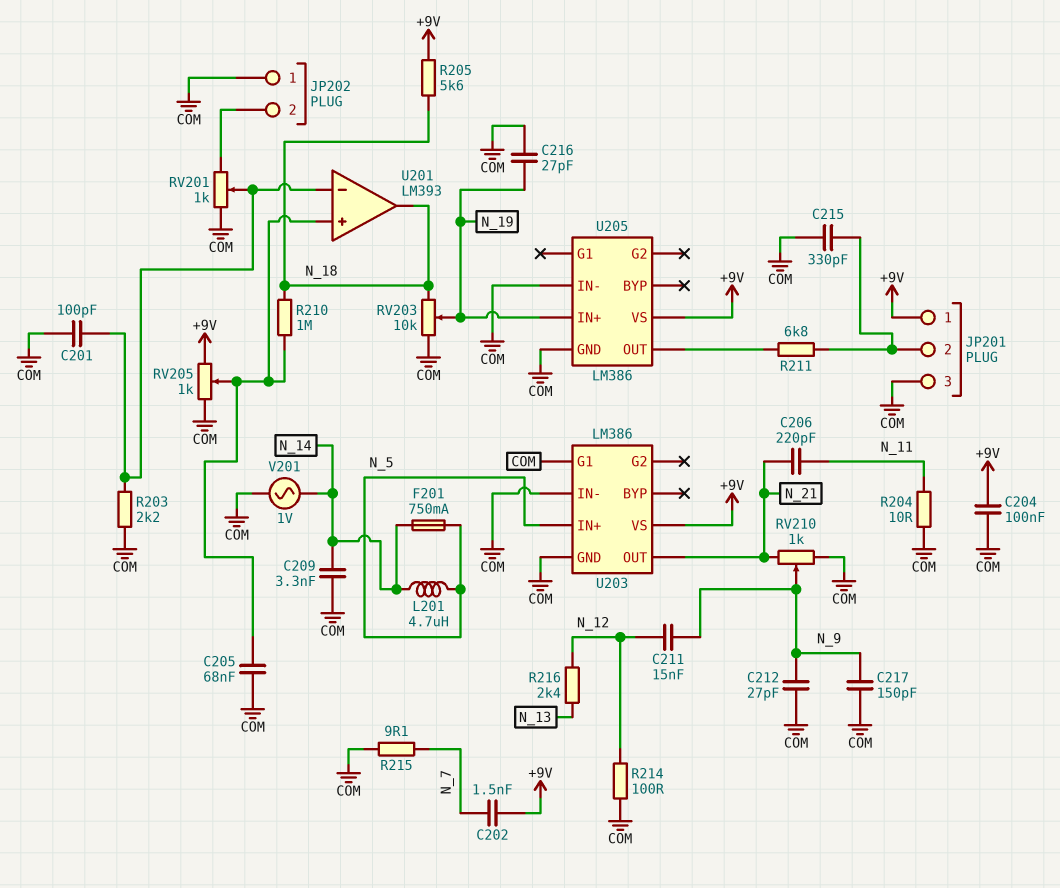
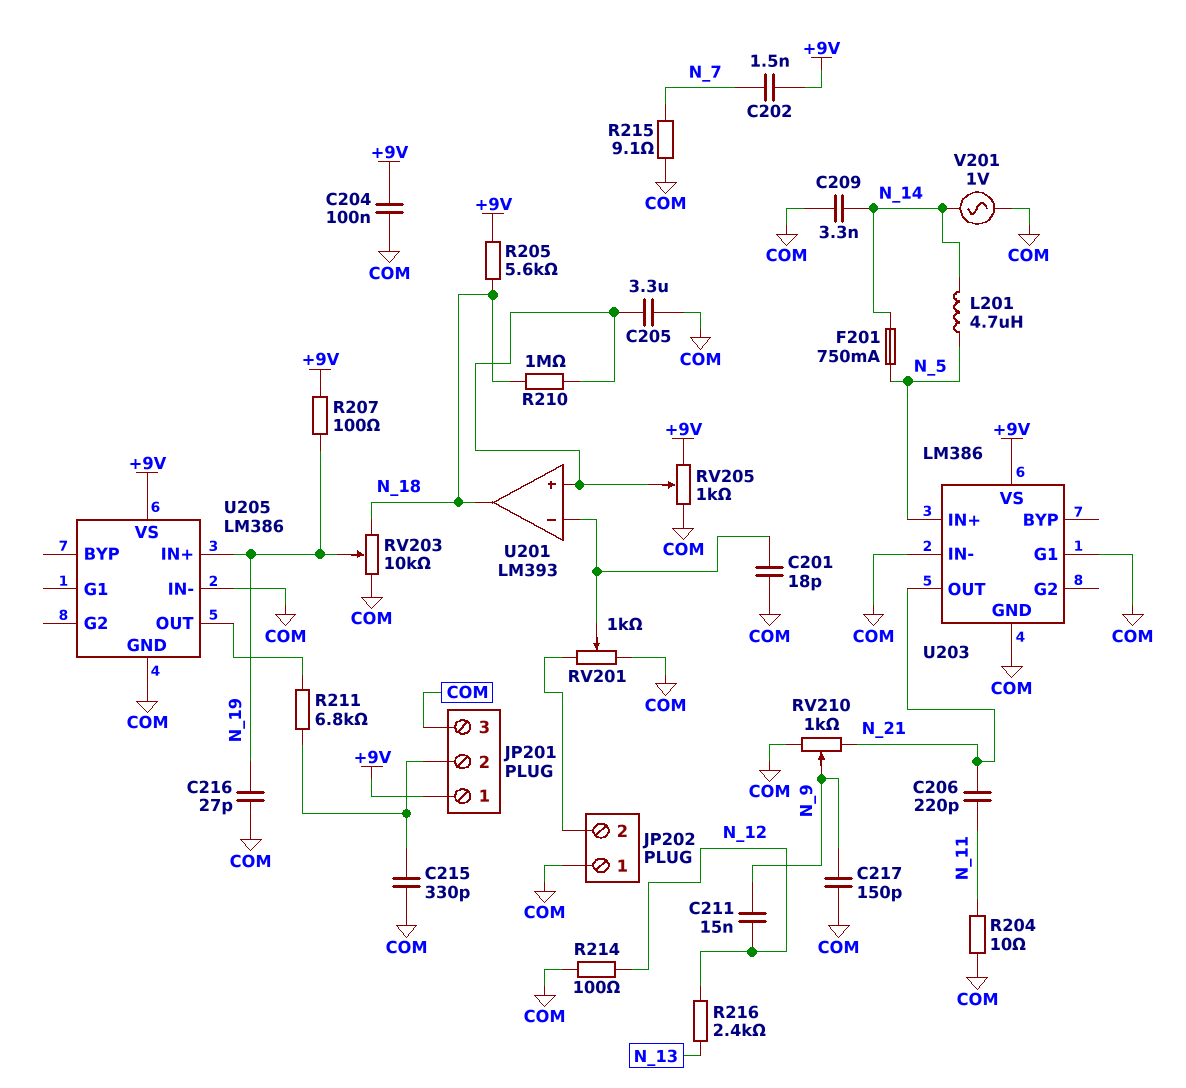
C201: 100pF (COM, U201/in-) -> 18pF (COM, U201/in-)
C205: 68nF (COM, U201/in+) -> 3.3uF (COM, U201/in+)
C212: 27pF (COM, N_9) -> none
R203: 2.2k (COM, U201/in-) -> none
R207: none -> 100 (+9V, N_19)

